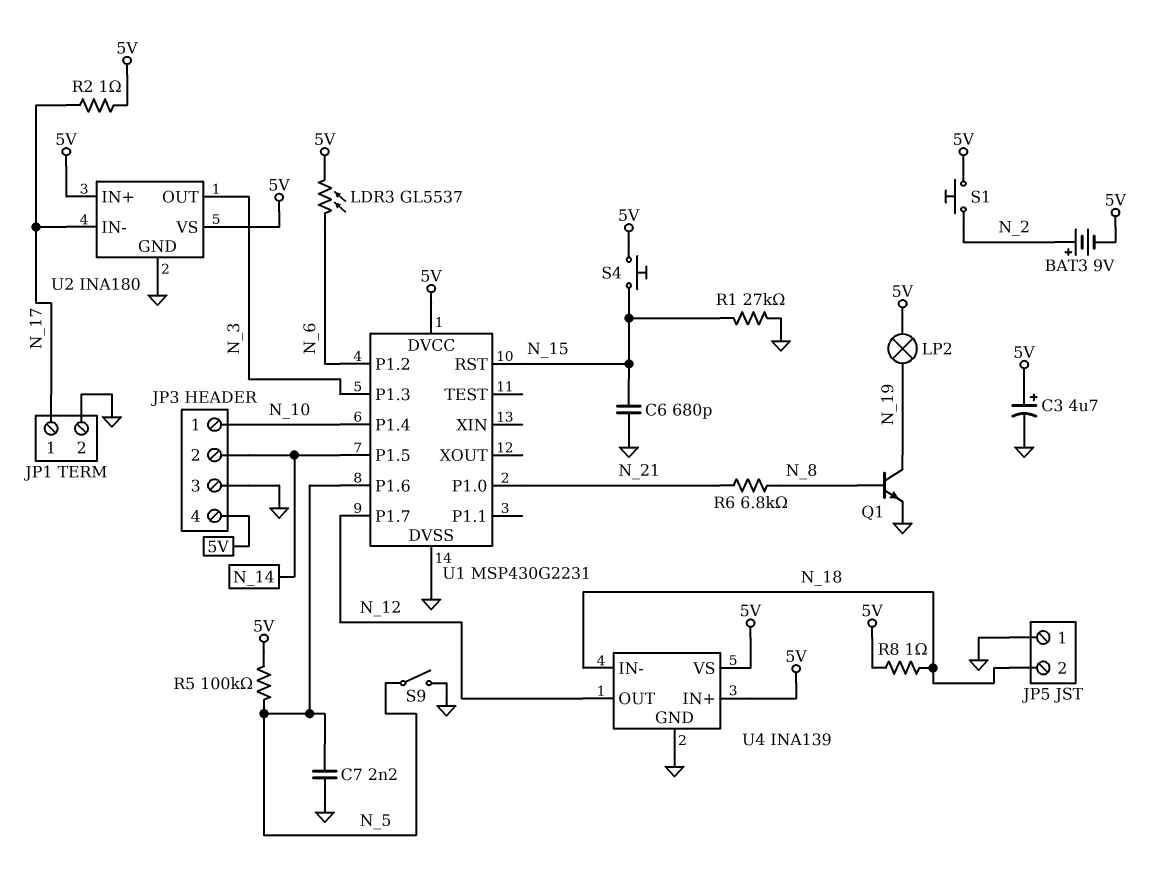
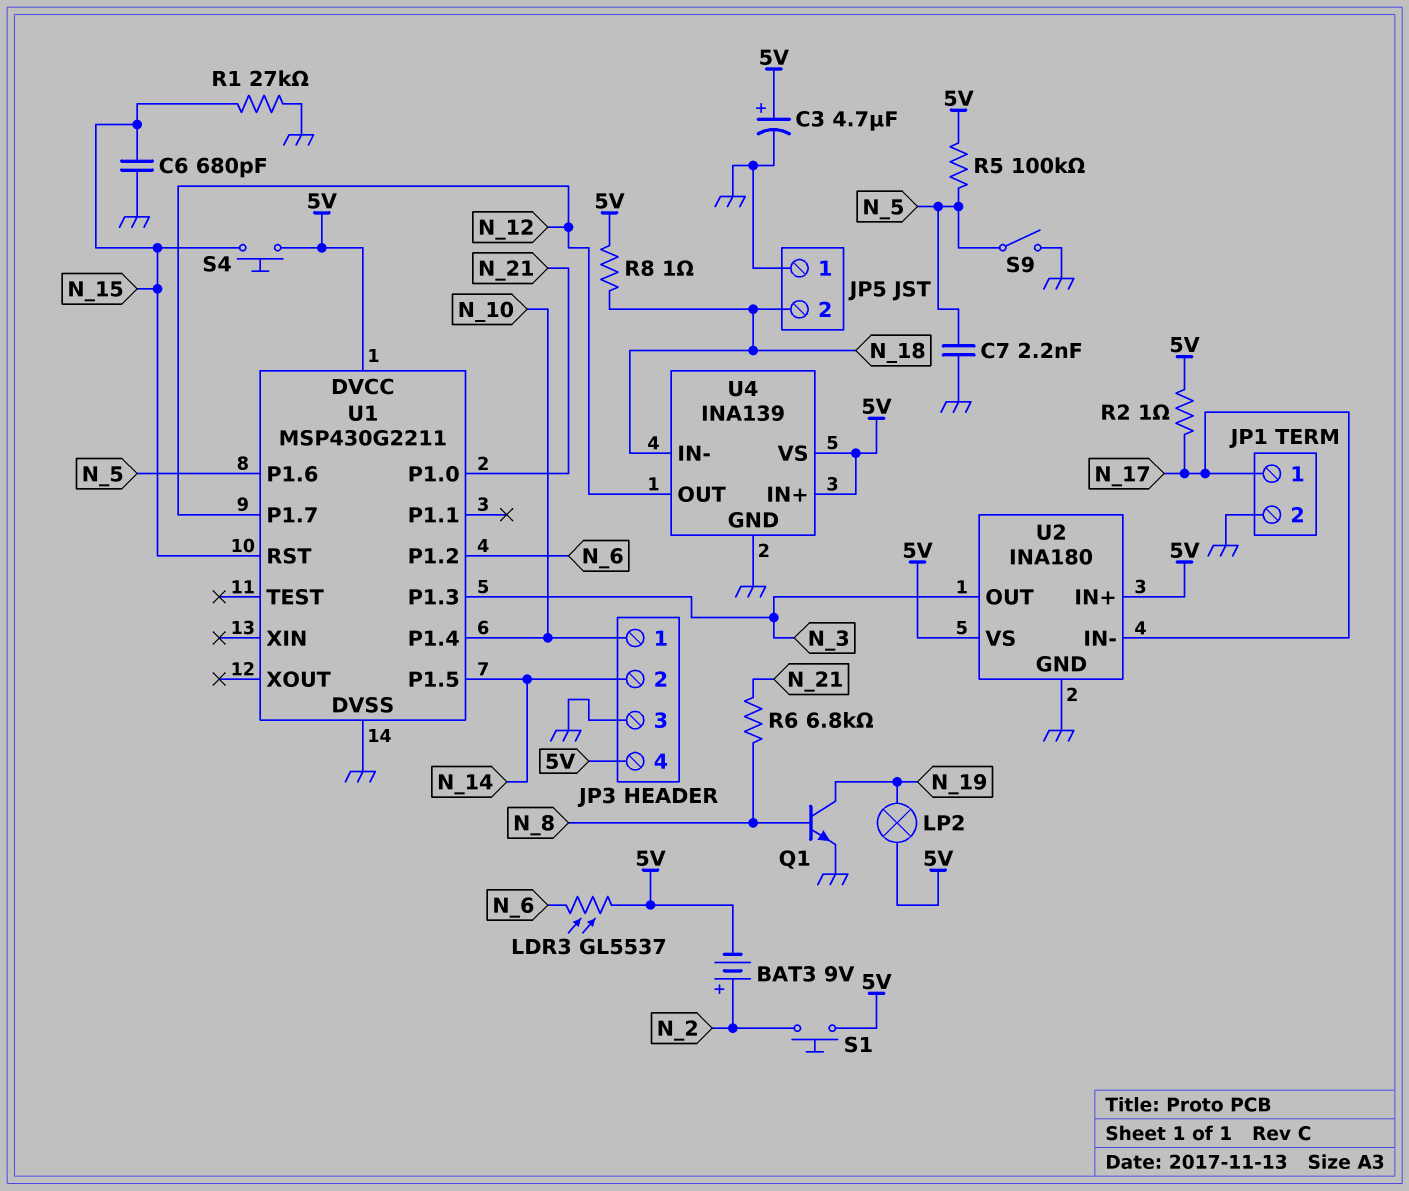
U1: MSP430G2231 -> MSP430G2211

